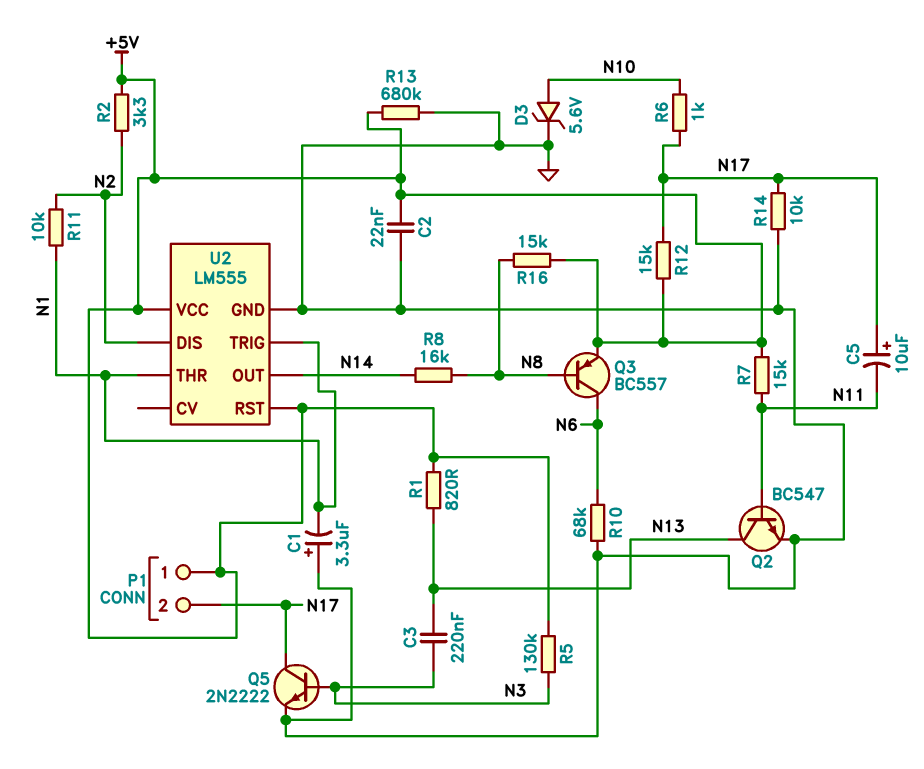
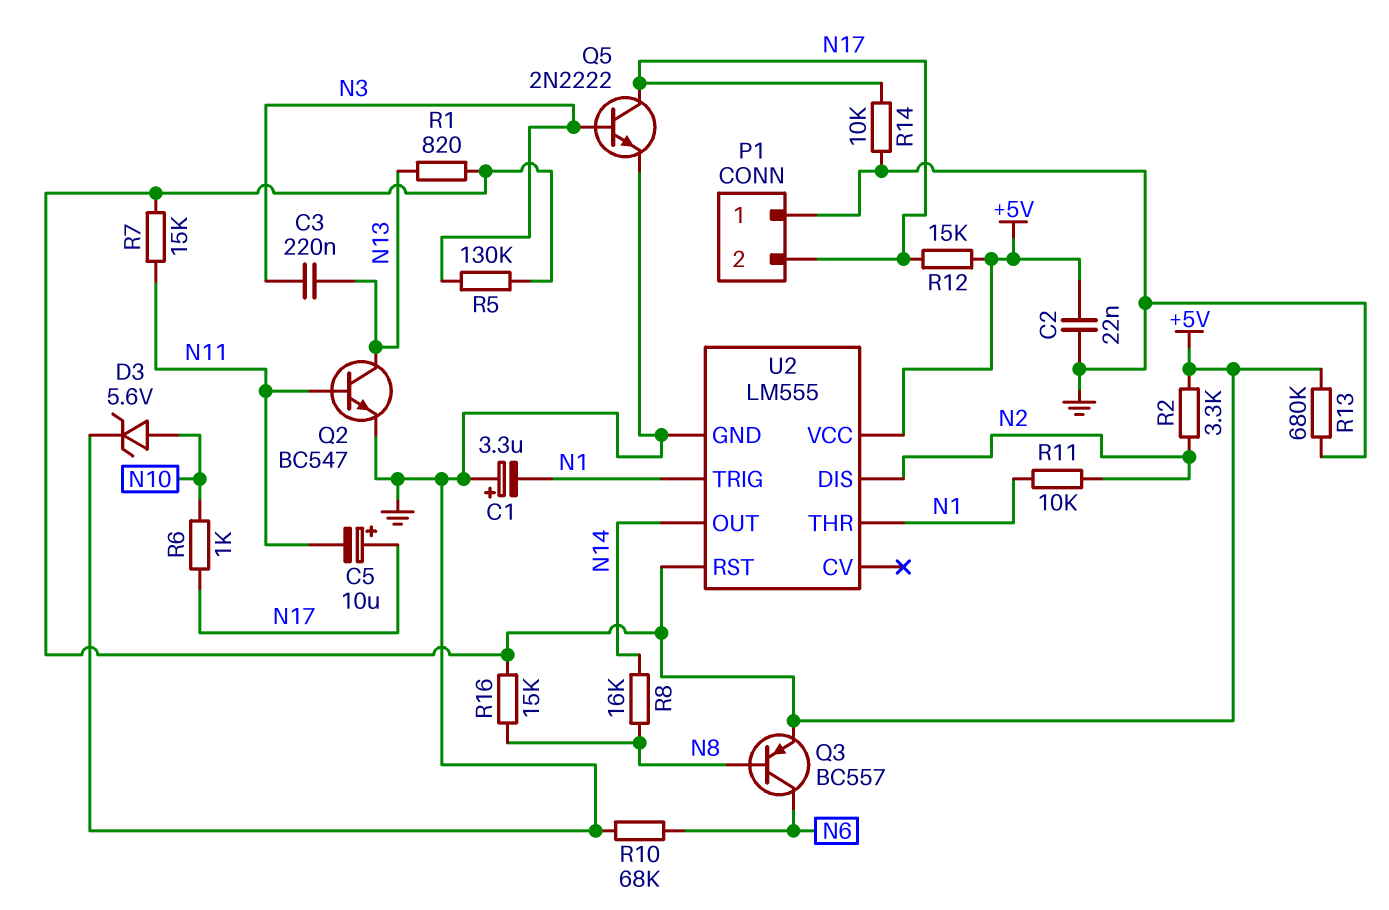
P1 pin 1: +5V -> GND

